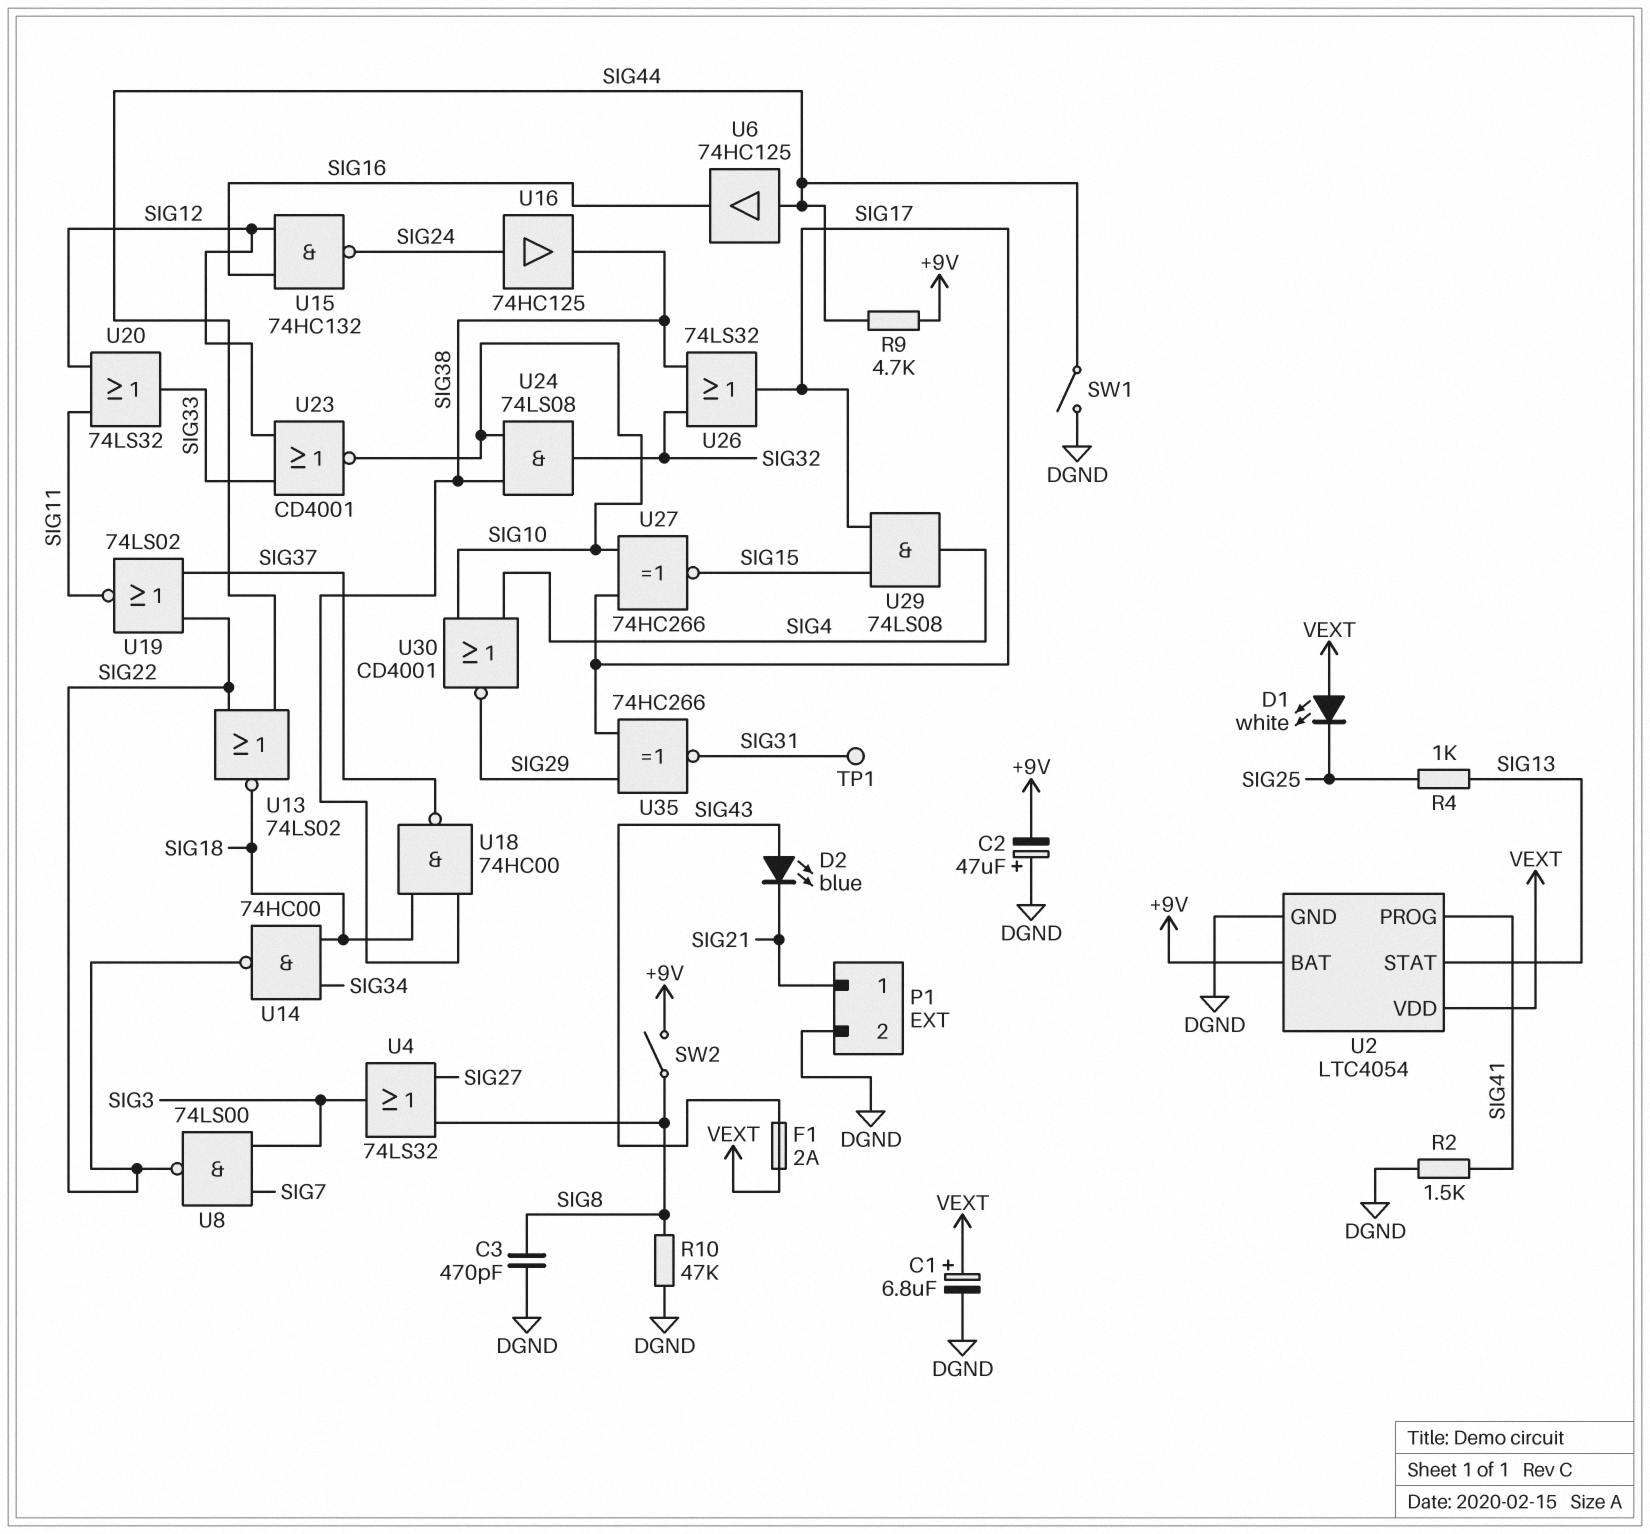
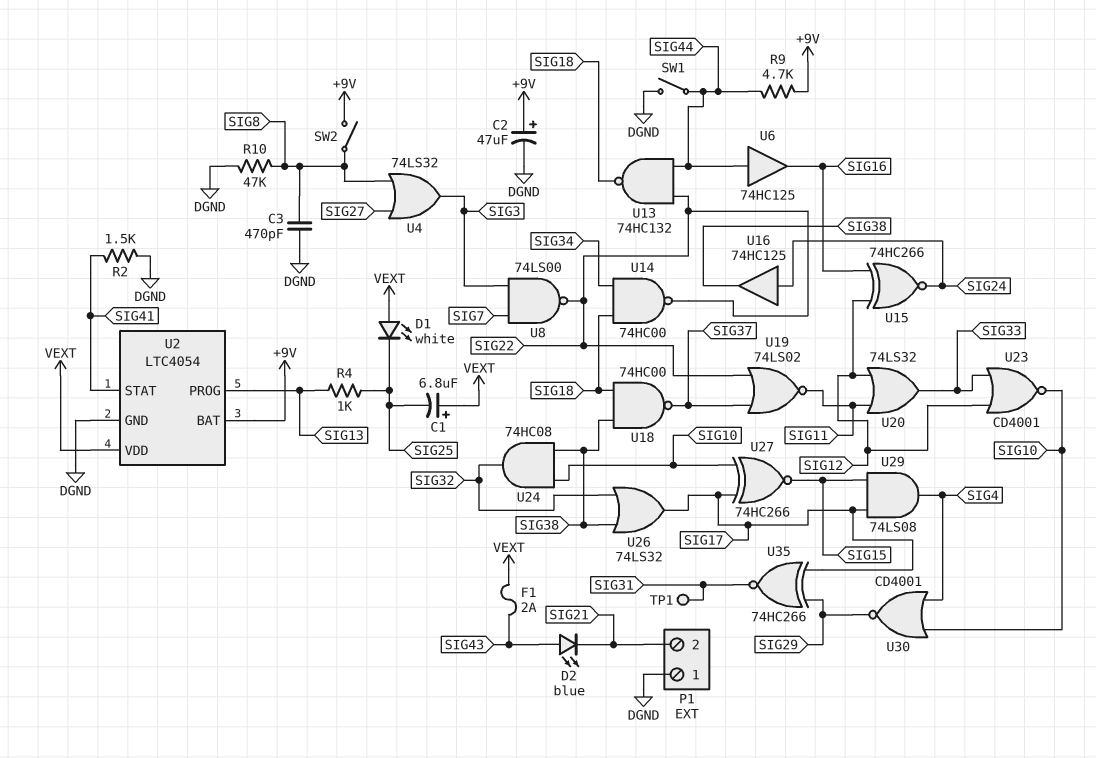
C1: 6.8uF (plus VEXT, minus DGND) -> 6.8uF (plus VEXT, minus SIG25)
C2: 47uF (plus DGND, minus +9V) -> 47uF (plus +9V, minus DGND)
P1 pin 1: SIG21 -> DGND
P1 pin 2: DGND -> SIG21
U2 pin PROG: SIG41 -> SIG13
U2 pin STAT: SIG13 -> SIG41
U13: NOR 74LS02 (in SIG22, in SIG44, out SIG18) -> NAND 74HC132 (in SIG22, in SIG44, out SIG18)
U15: NAND 74HC132 (in SIG12, in SIG16, out SIG24) -> XNOR 74HC266 (in SIG12, in SIG16, out SIG24)
U24: AND 74LS08 (in SIG10, in SIG38, out SIG32) -> AND 74HC08 (in SIG10, in SIG38, out SIG32)

